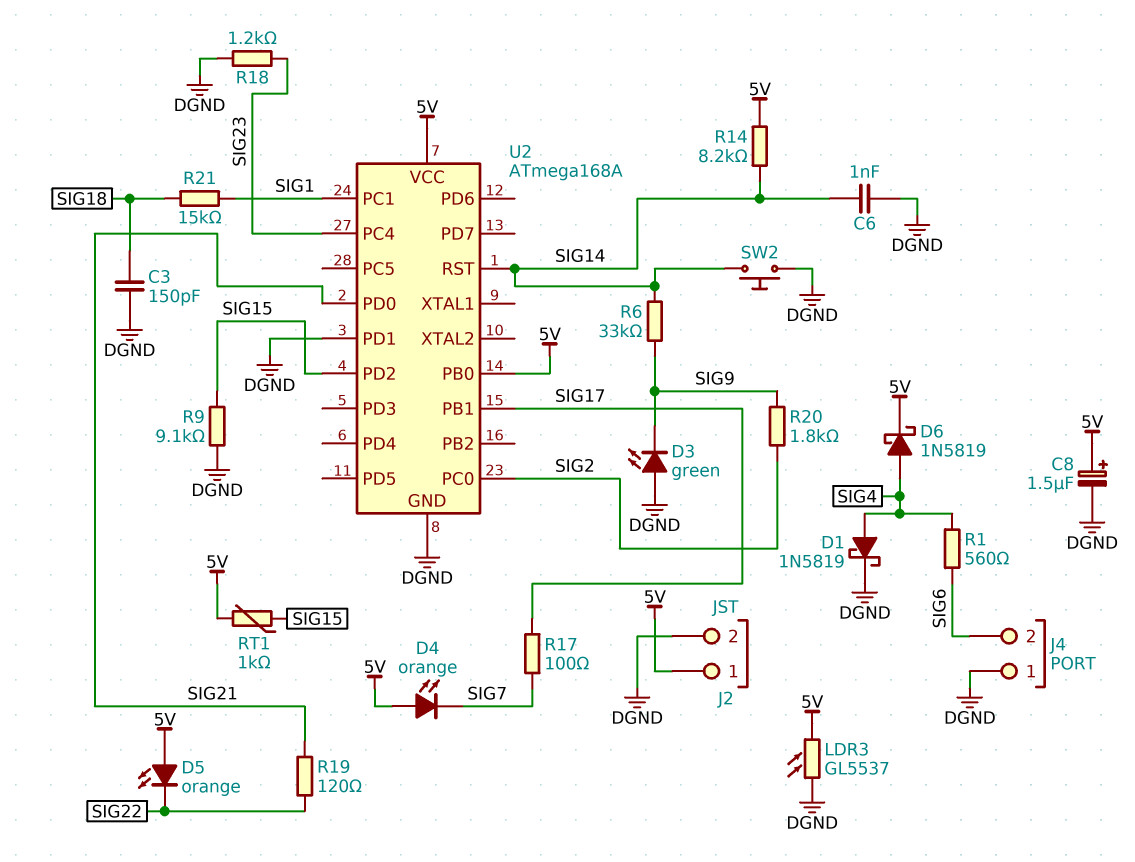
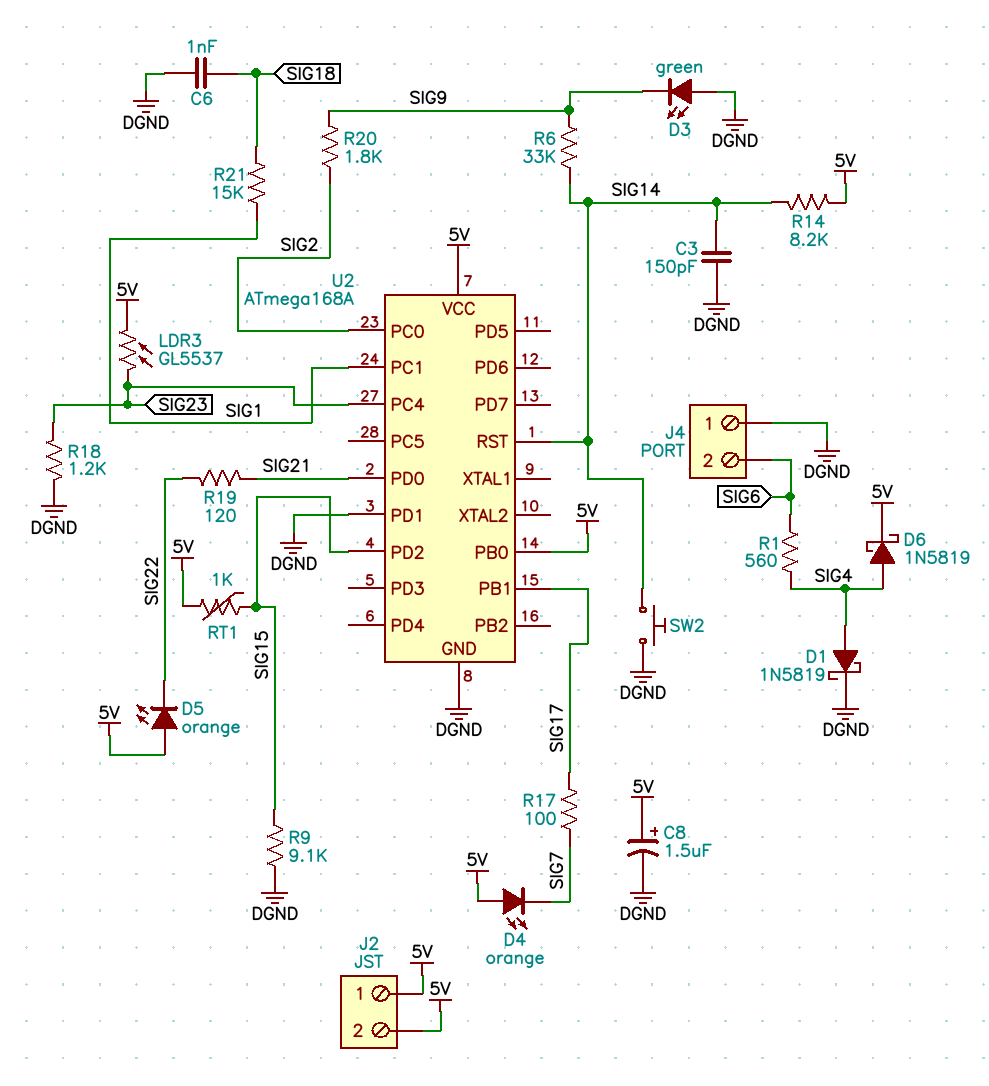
C3: 150pF (DGND, SIG18) -> 150pF (DGND, SIG14)
C6: 1nF (DGND, SIG14) -> 1nF (DGND, SIG18)
J2 pin 2: DGND -> 5V
LDR3: GL5537 (5V, DGND) -> GL5537 (5V, SIG23)

